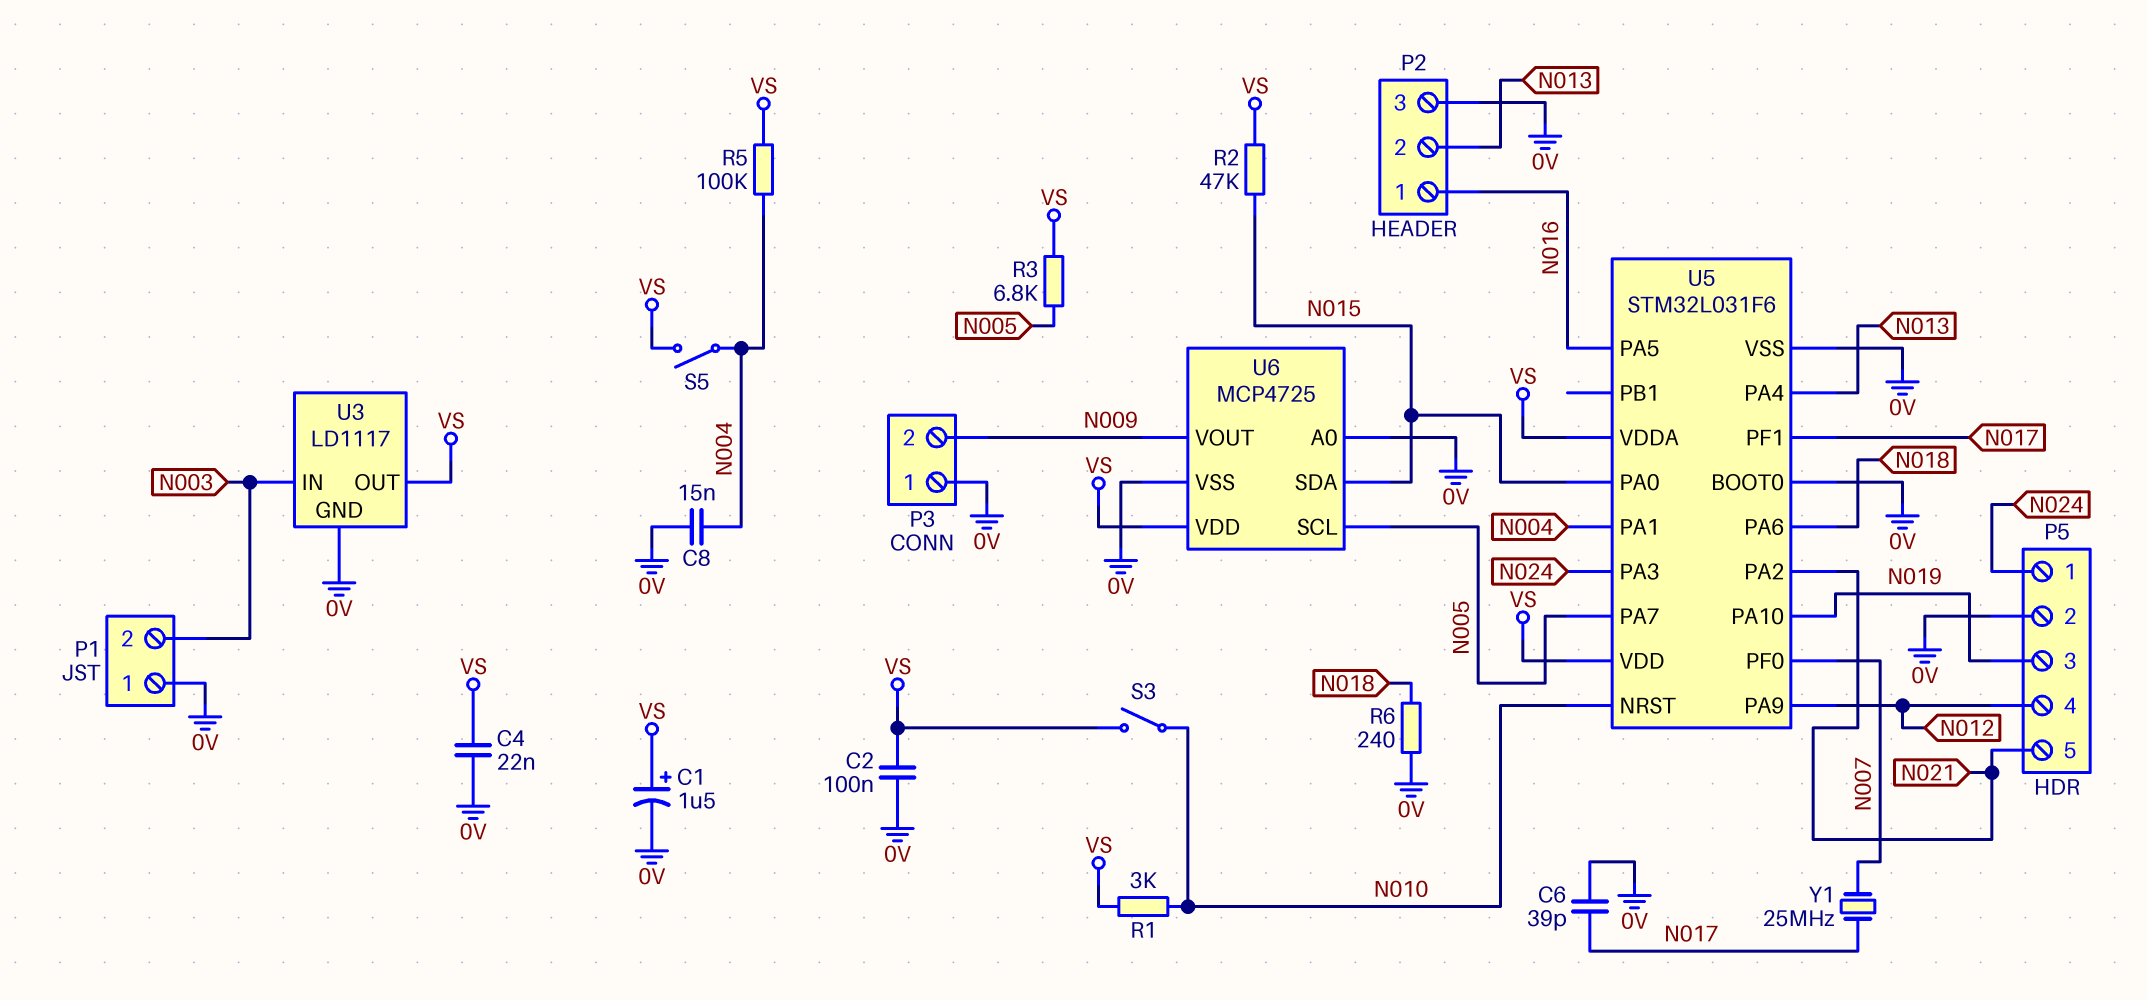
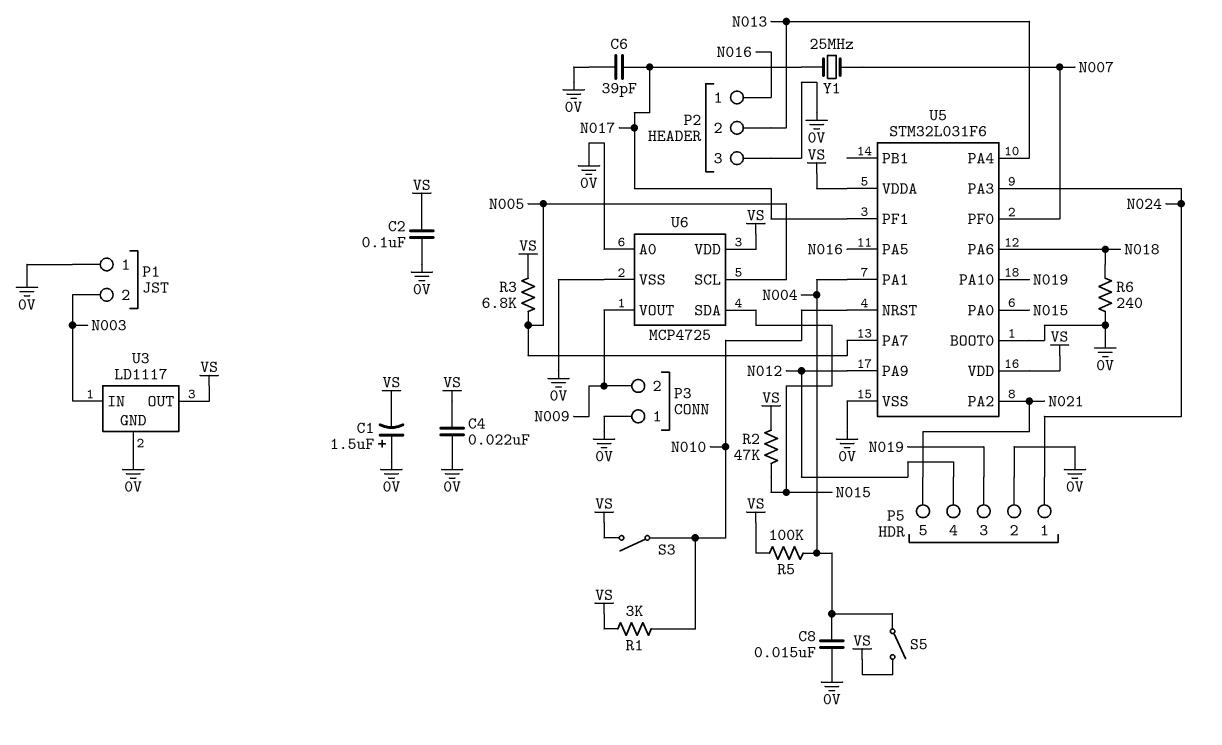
C1: 1.5uF (plus VS, minus 0V) -> 1.5uF (plus 0V, minus VS)

